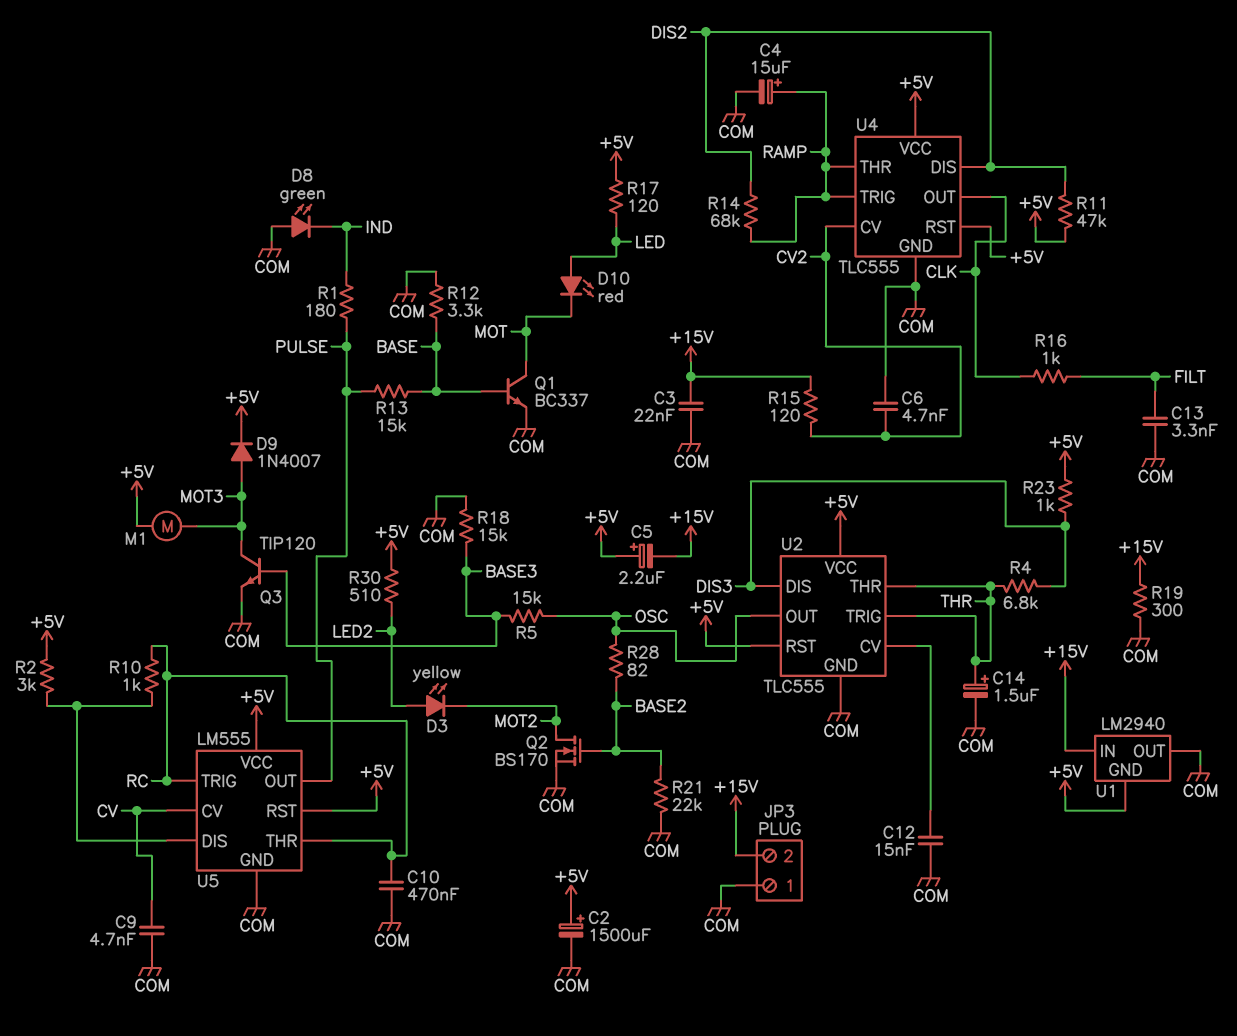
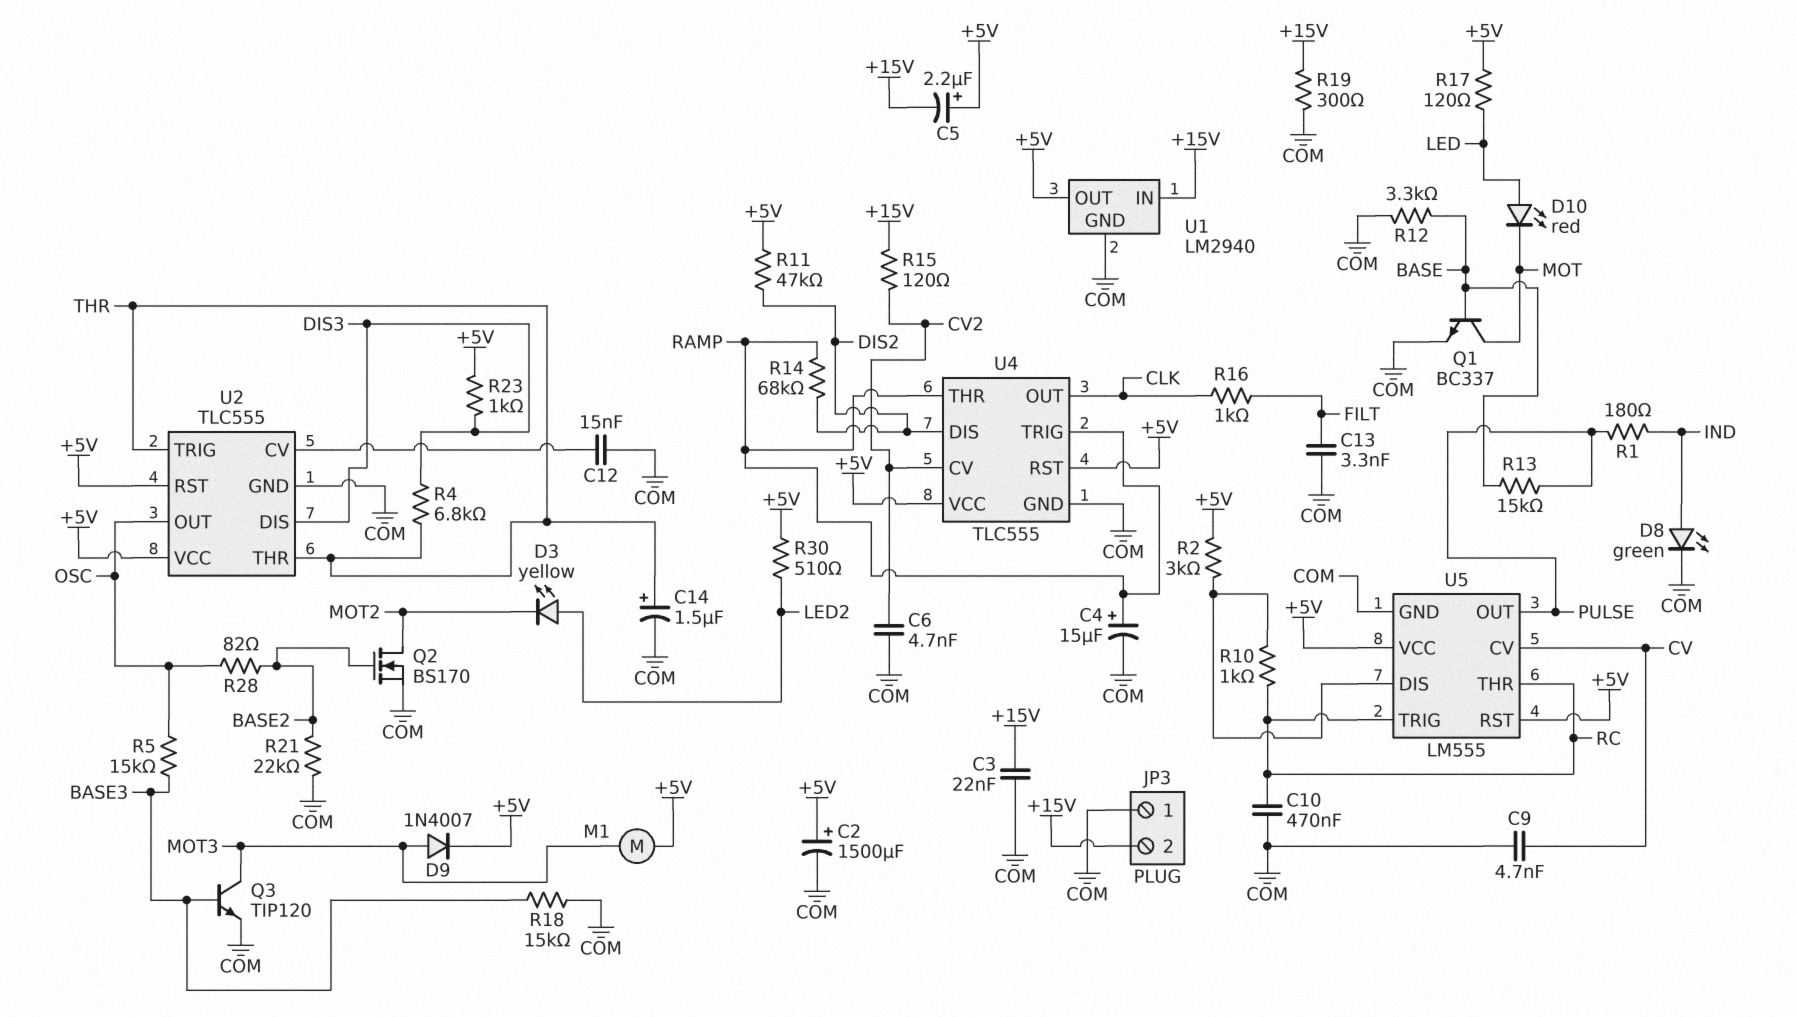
D8: LED green (A COM, K IND) -> LED green (A IND, K COM)
U1 pin GND: +5V -> COM
U1 pin OUT: COM -> +5V

